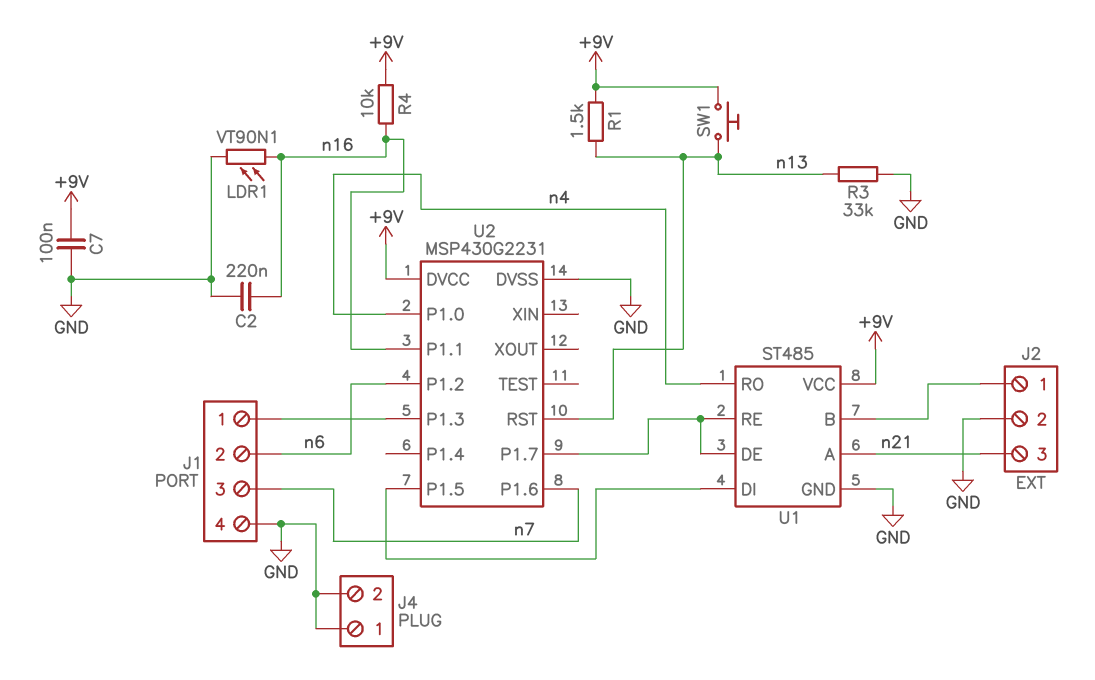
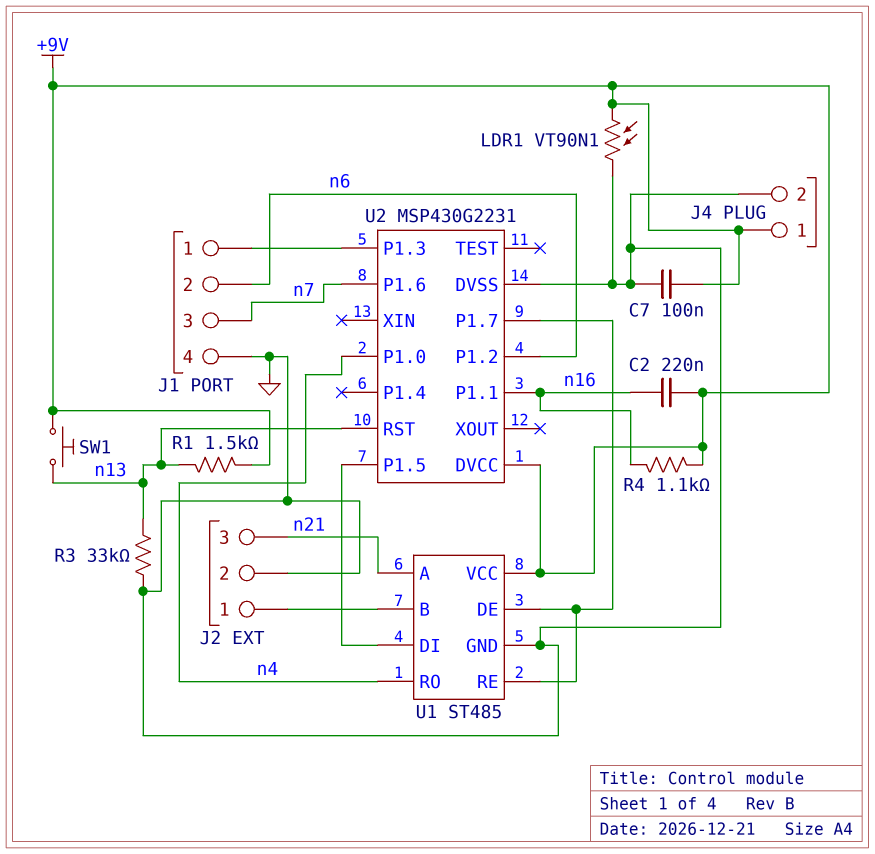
C2: 220nF (GND, n16) -> 220nF (+9V, n16)
J4 pin 1: GND -> +9V
LDR1: VT90N1 (GND, n16) -> VT90N1 (+9V, GND)
R4: 10k (+9V, n16) -> 1.1k (+9V, n16)

